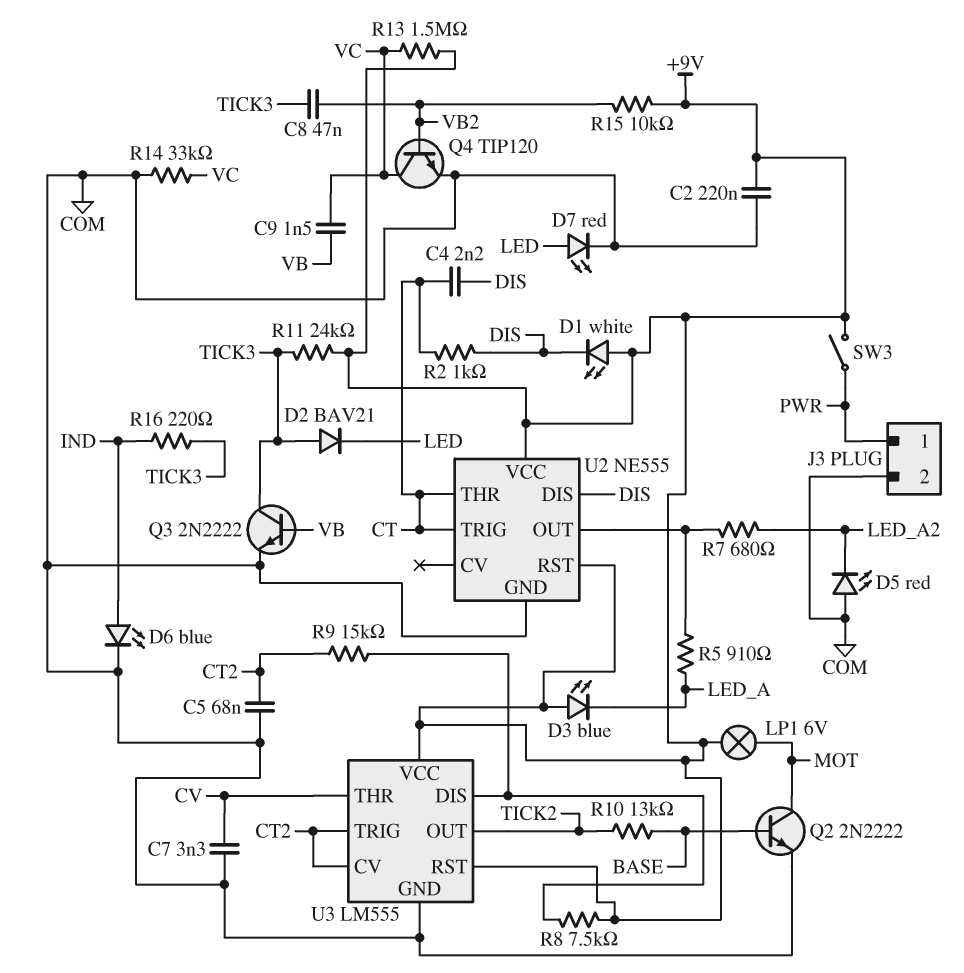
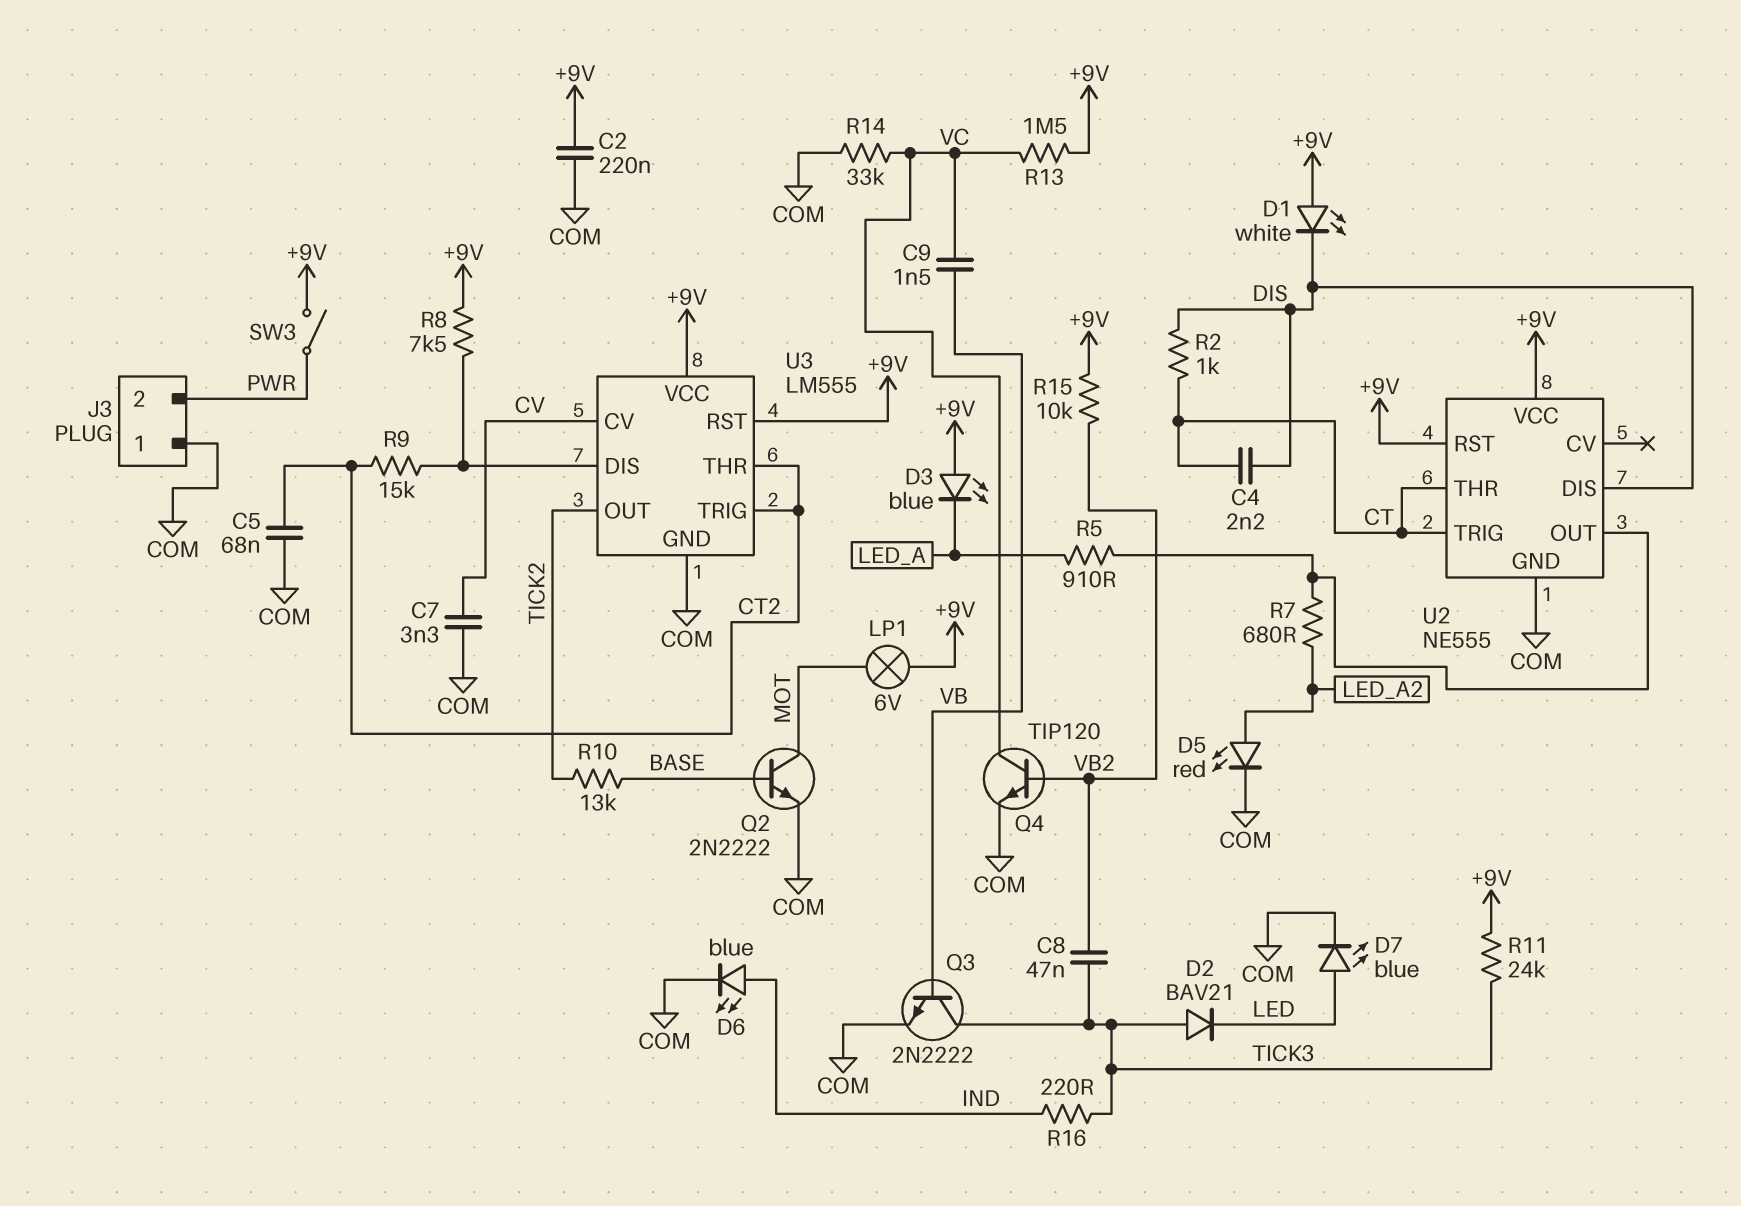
D5: LED red (A COM, K LED_A2) -> LED red (A LED_A2, K COM)
D7: LED red (A LED, K COM) -> LED blue (A LED, K COM)
J3 pin 1: PWR -> COM
J3 pin 2: COM -> PWR
U3 pin CV: CT2 -> CV
U3 pin THR: CV -> CT2

